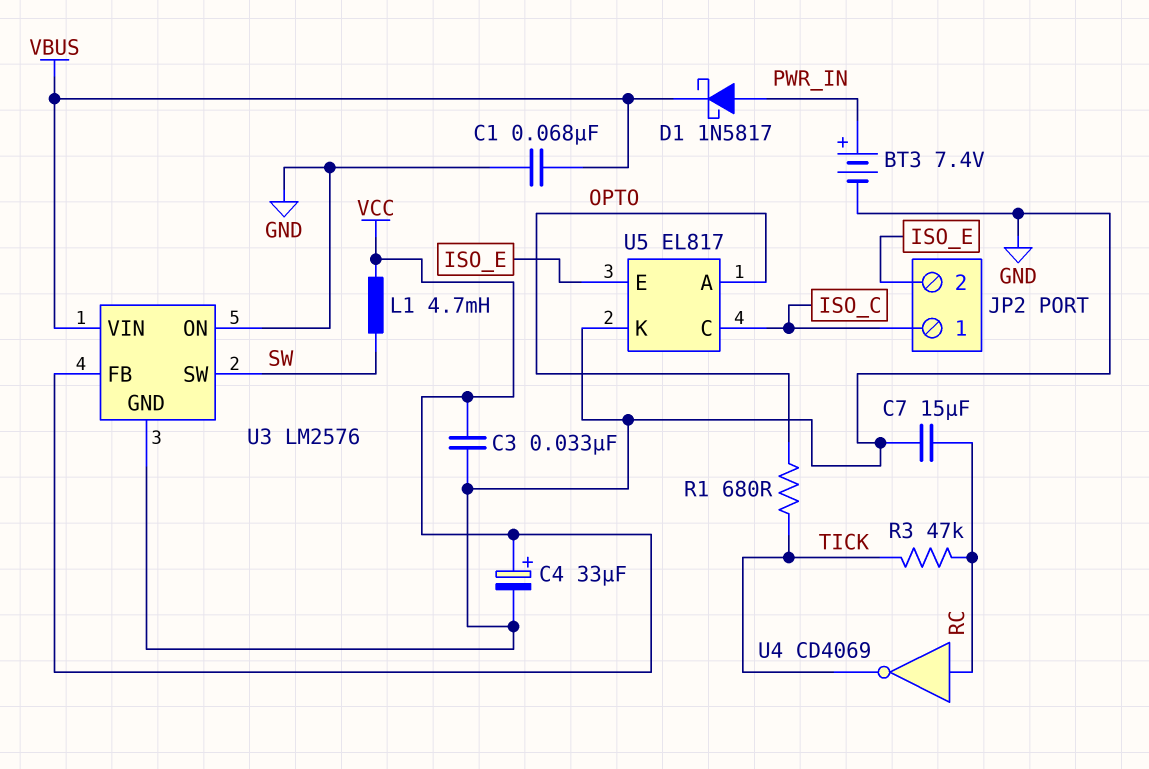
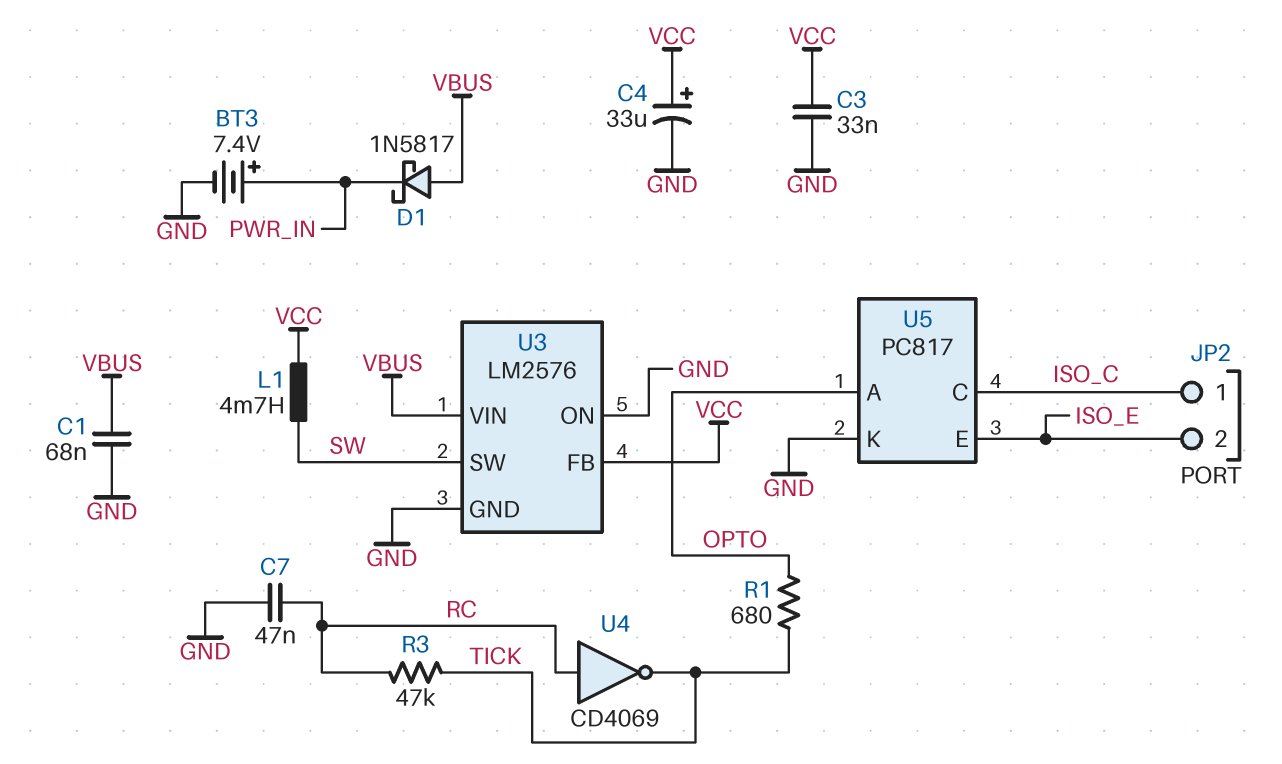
C7: 15uF (GND, RC) -> 47nF (GND, RC)
D1: schottky 1N5817 (A PWR_IN, K VBUS) -> schottky 1N5817 (A VBUS, K PWR_IN)
U5: EL817 -> PC817

